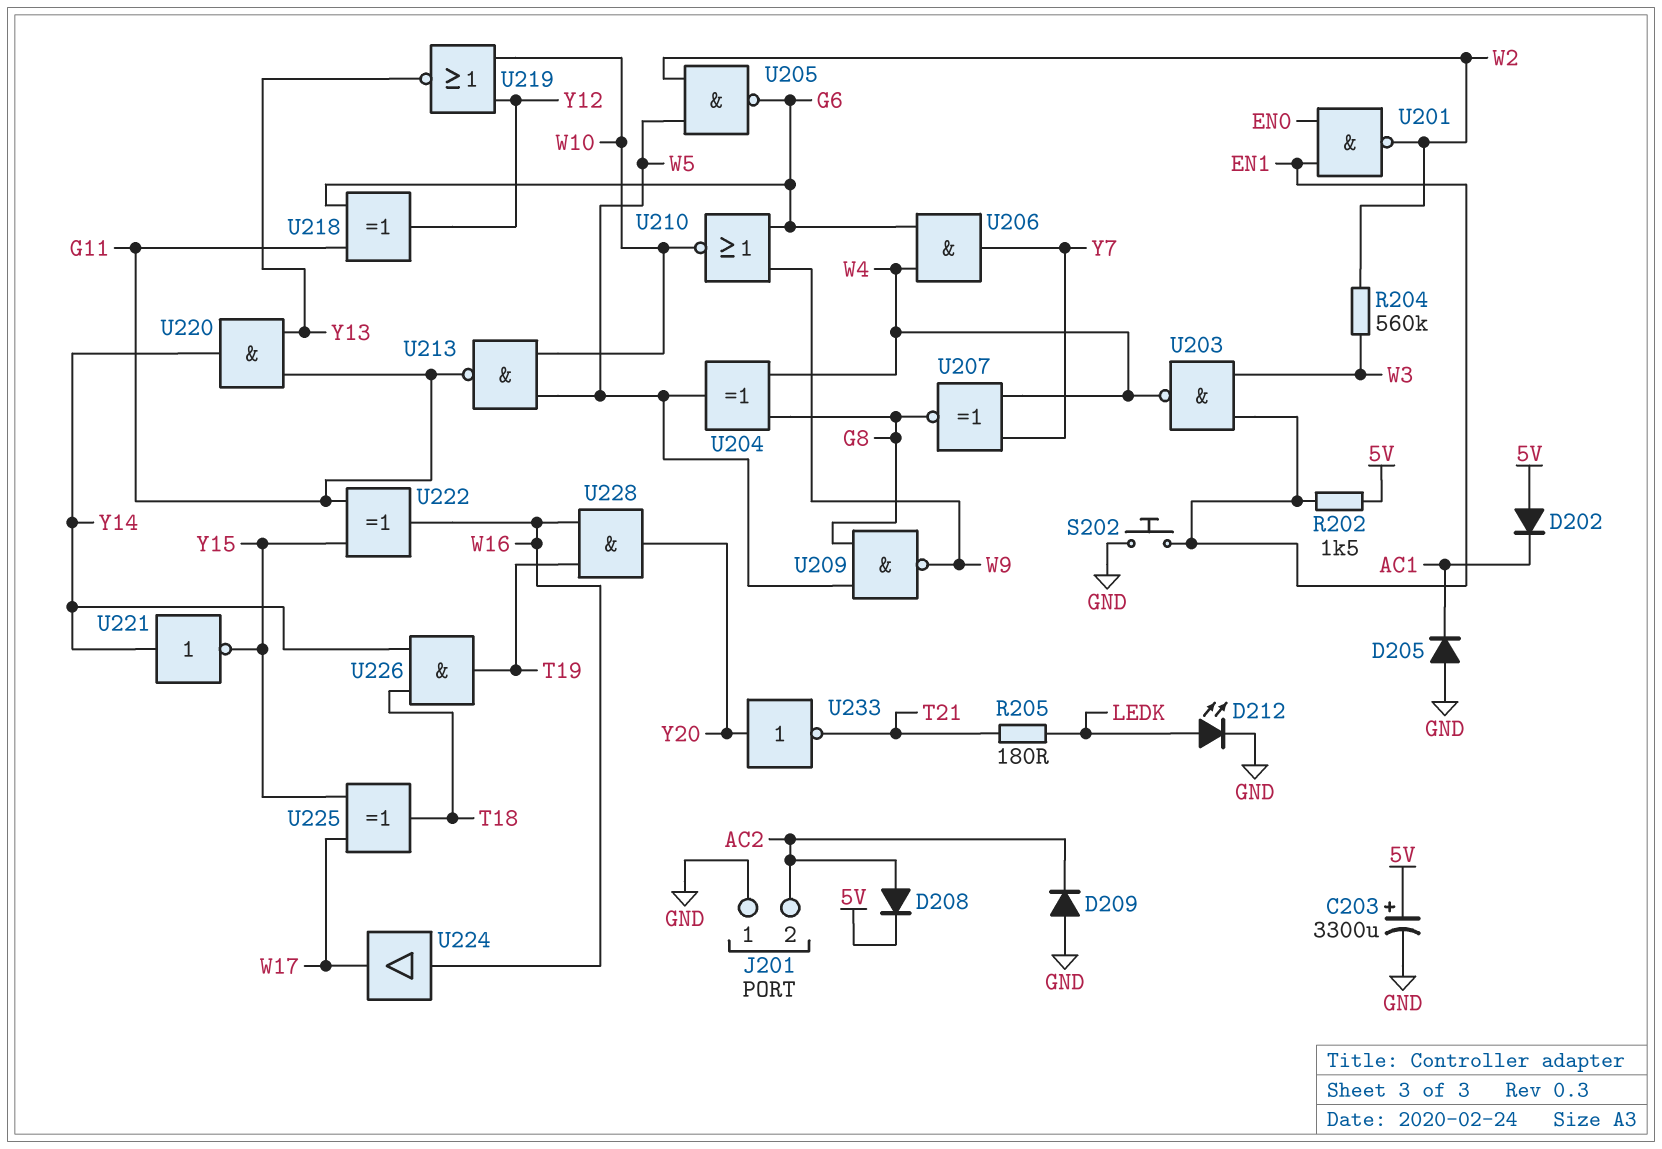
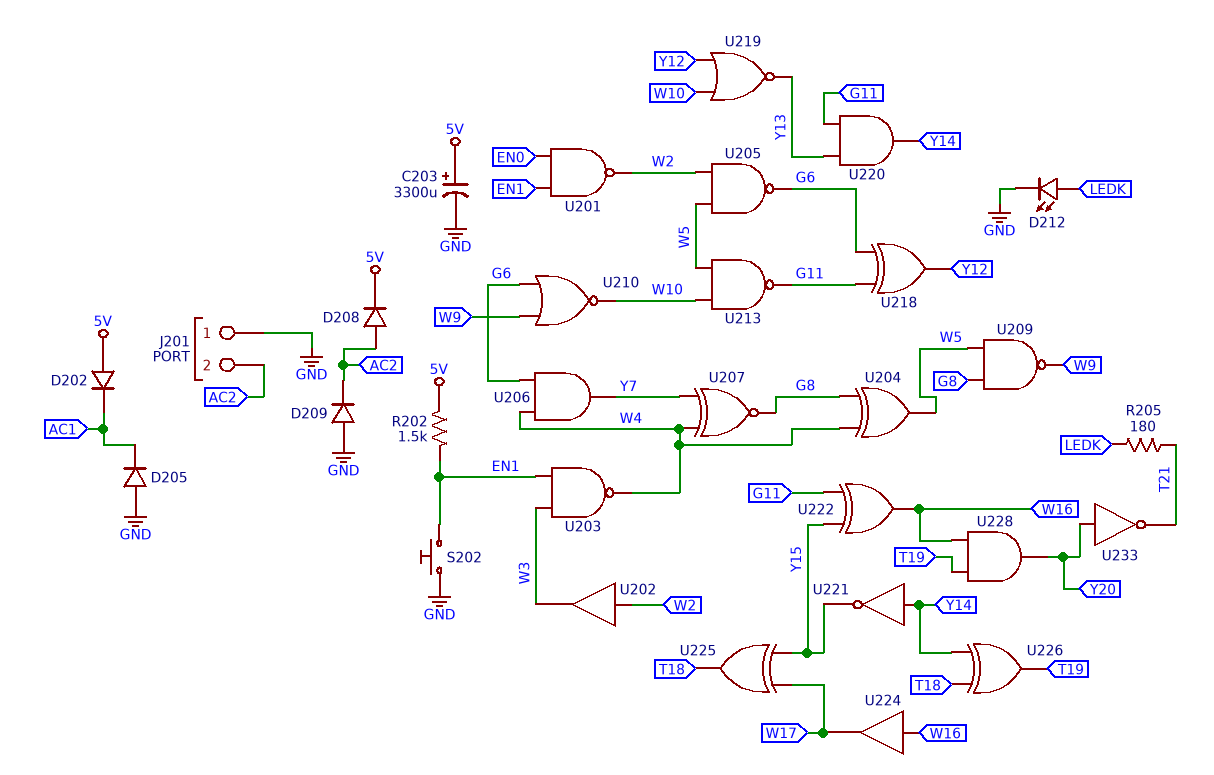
R204: 560k (W2, W3) -> none
U202: none -> buffer (in W2, out W3)
U226: AND (in T18, in Y14, out T19) -> XOR (in T18, in Y14, out T19)

